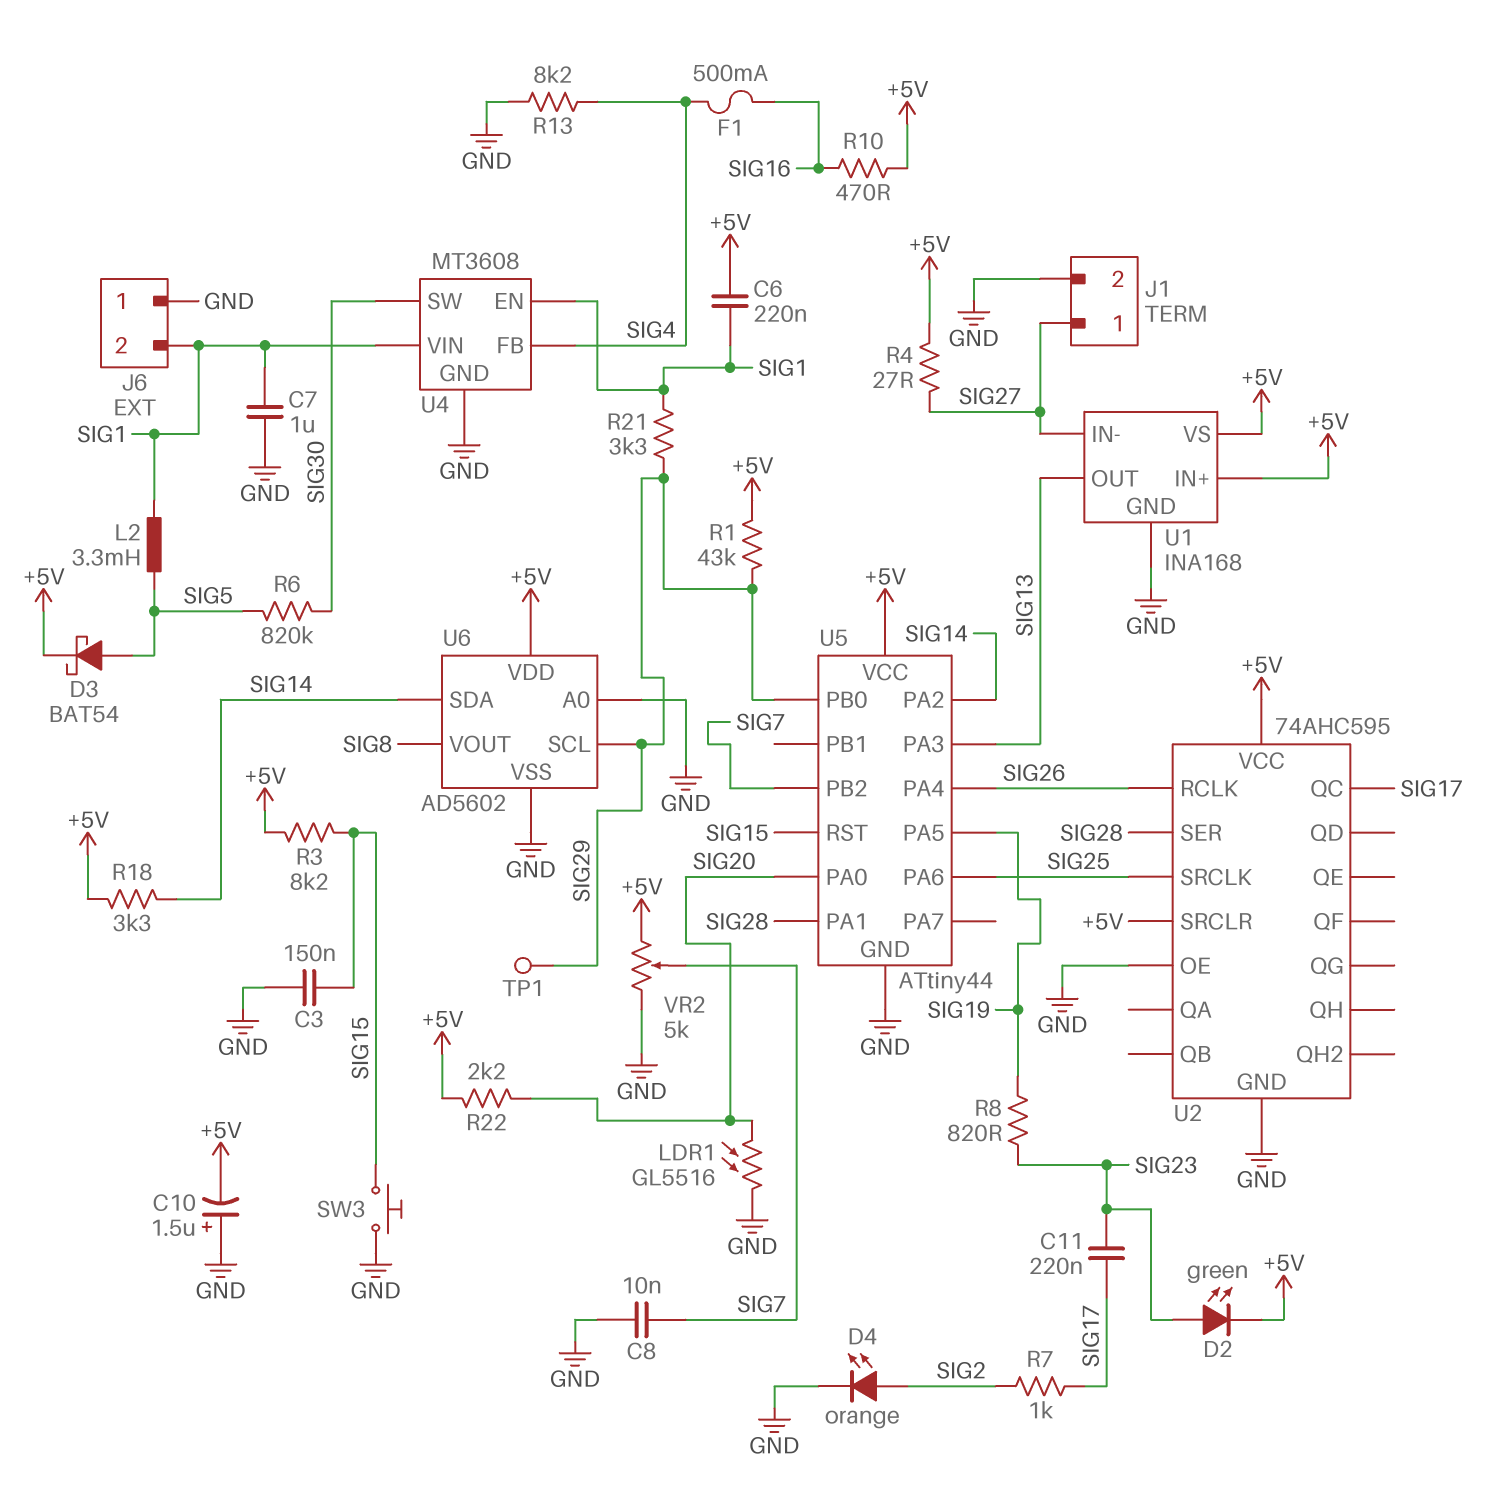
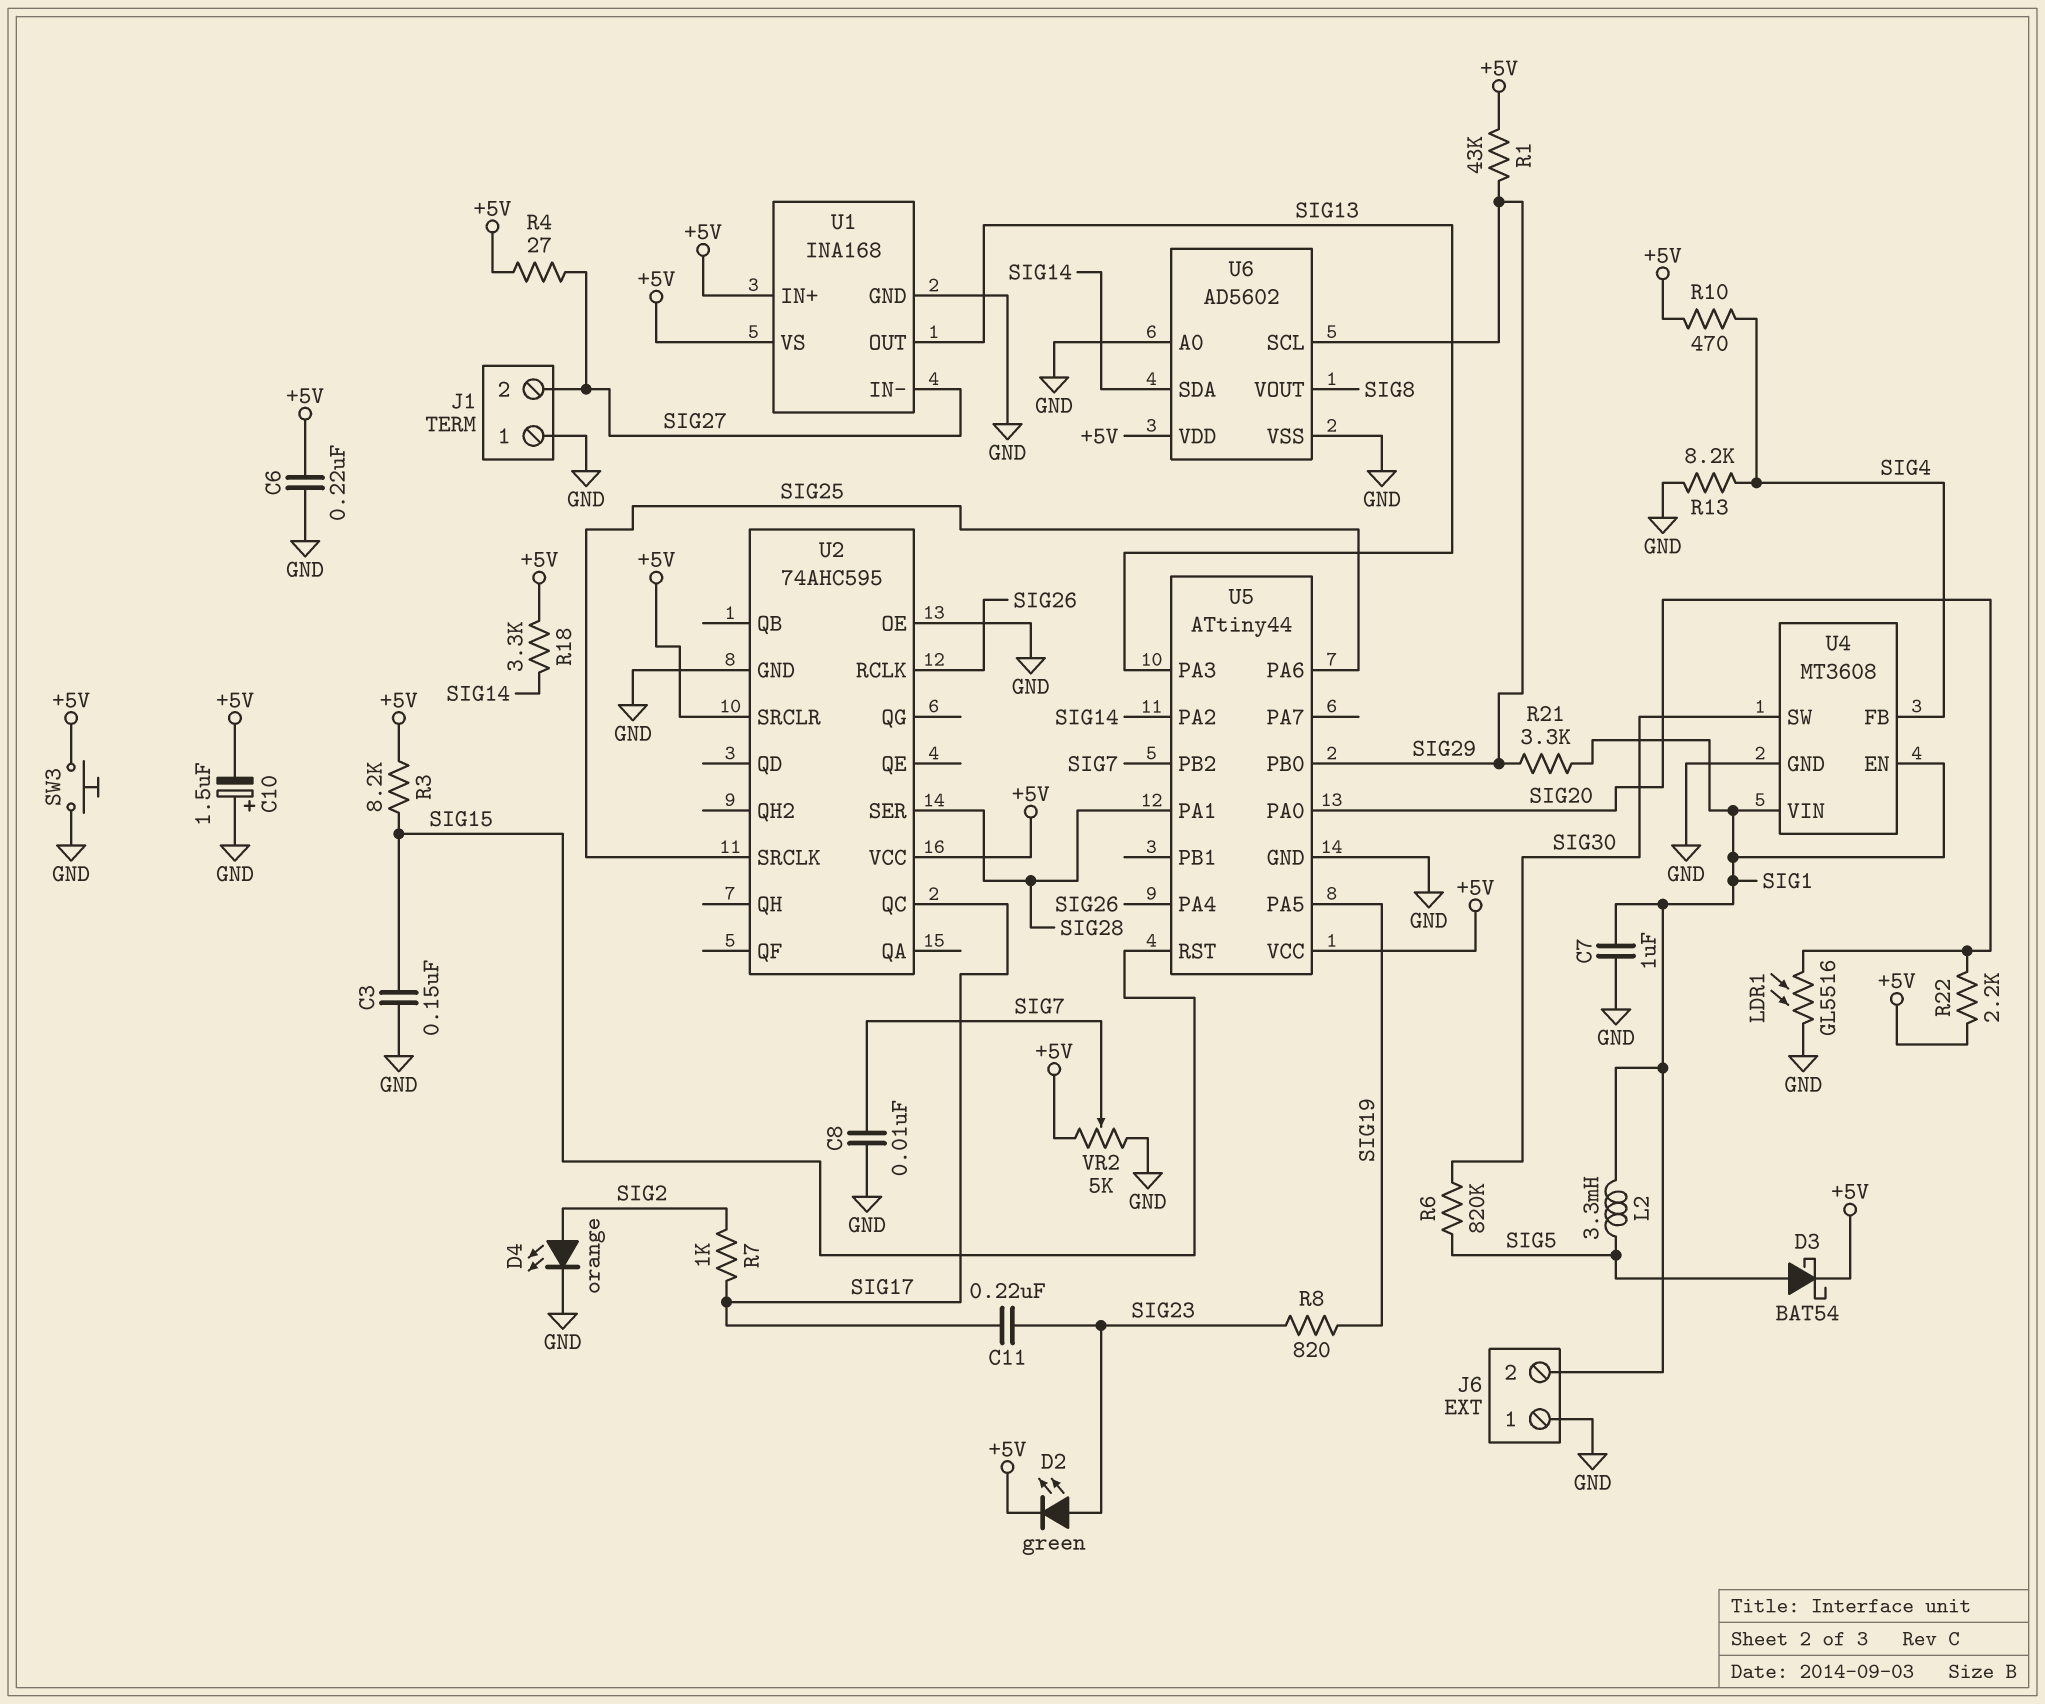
C6: 220nF (+5V, SIG1) -> 220nF (+5V, GND)
F1: 500mA (SIG4, SIG16) -> none
J1 pin 1: SIG27 -> GND
J1 pin 2: GND -> SIG27
R10: 470 (+5V, SIG16) -> 470 (+5V, SIG4)
SW3: button (GND, SIG15) -> button (+5V, GND)
TP1: test point (SIG29) -> none

